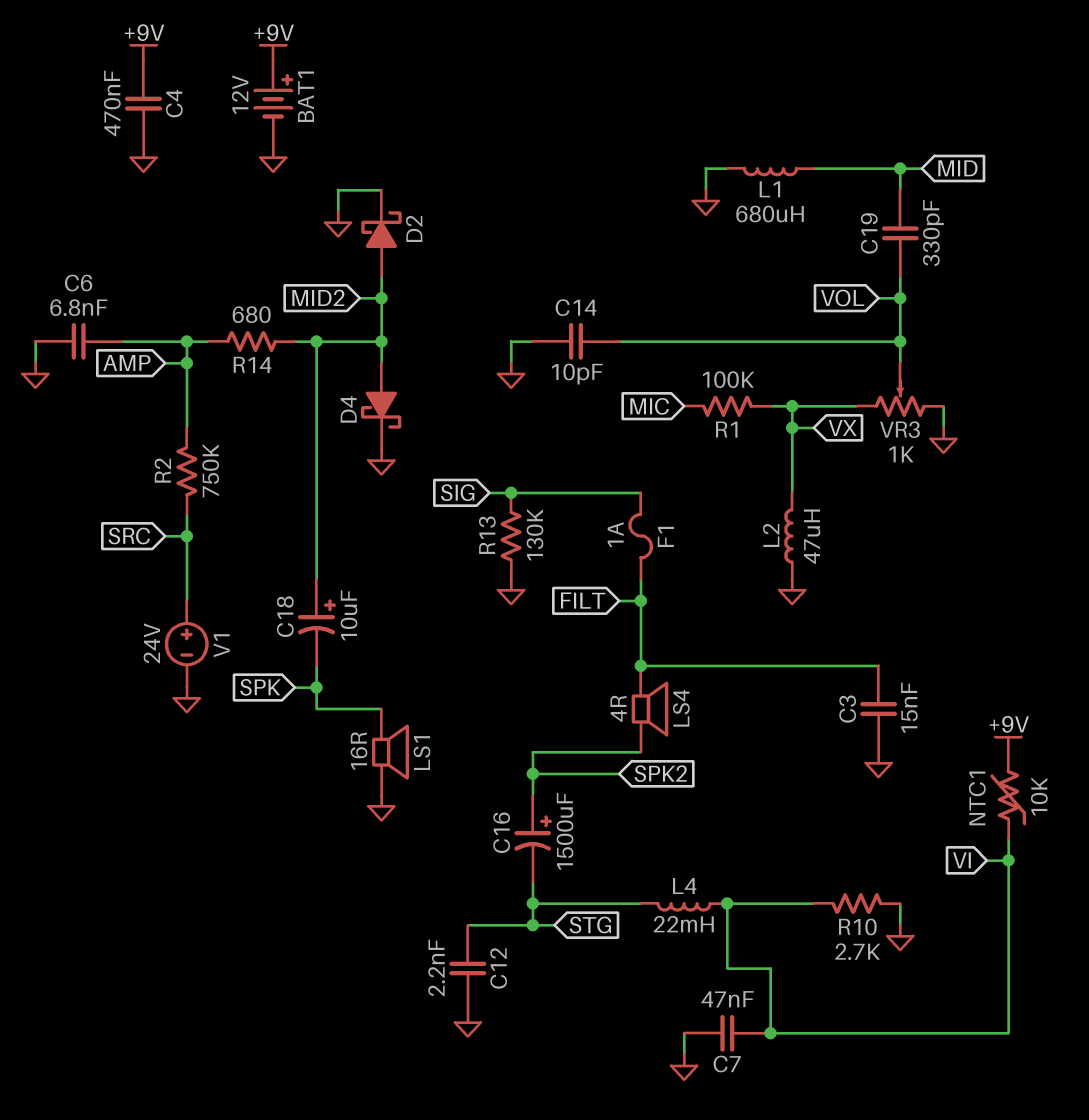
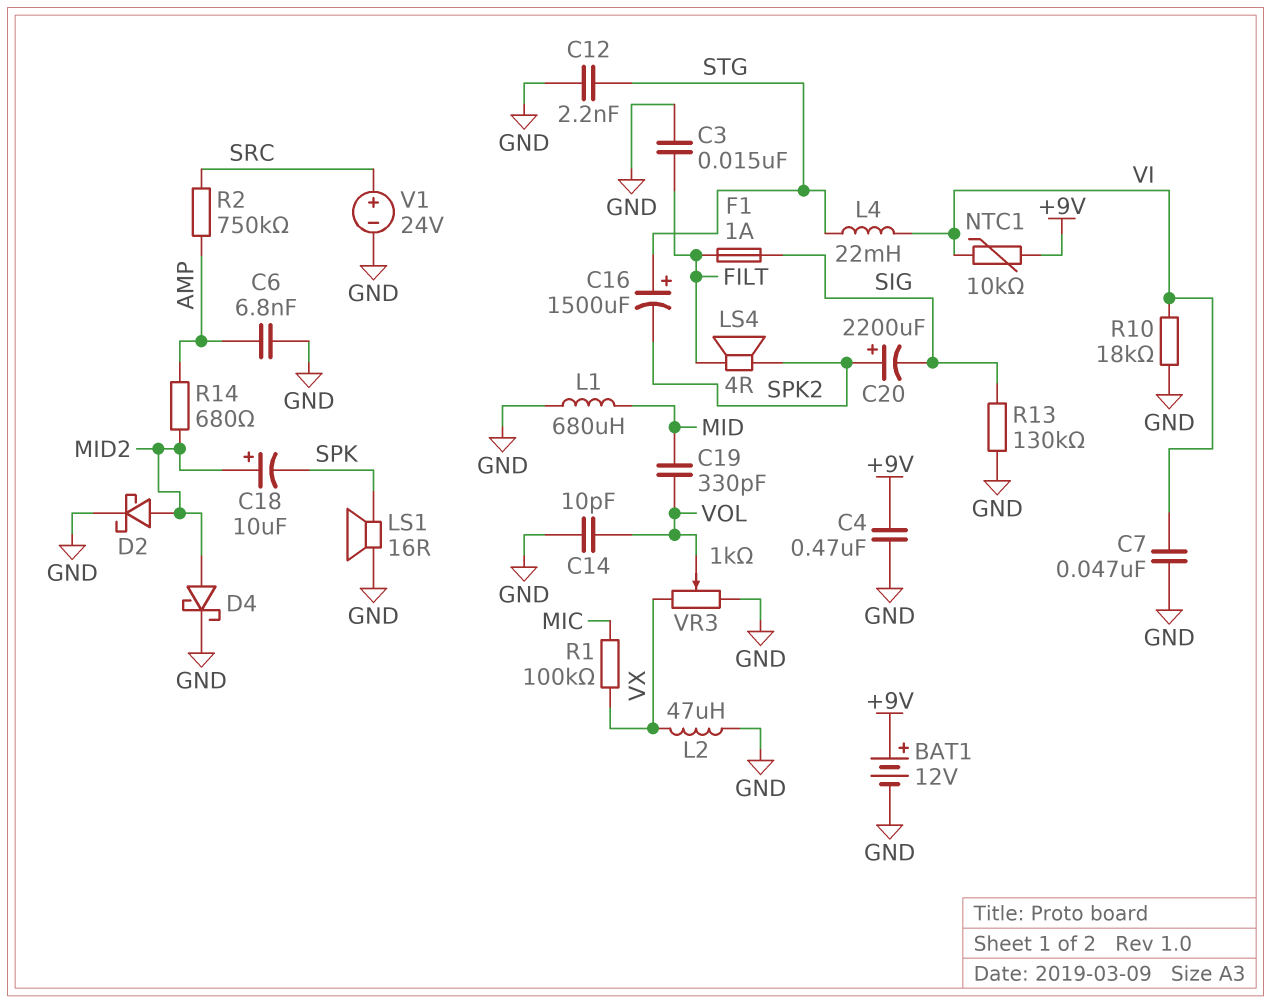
C16: 1500uF (plus SPK2, minus STG) -> 1500uF (plus STG, minus SPK2)
C20: none -> 2200uF (plus SPK2, minus SIG)
R10: 2.7k (GND, VI) -> 18k (GND, VI)

